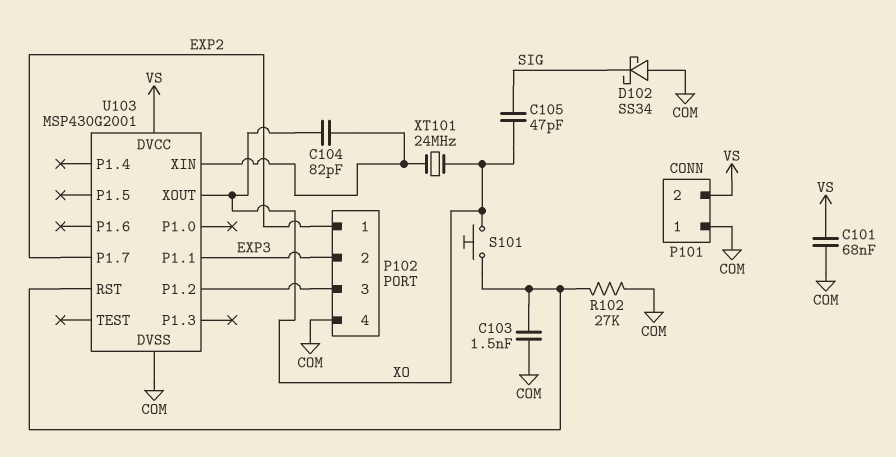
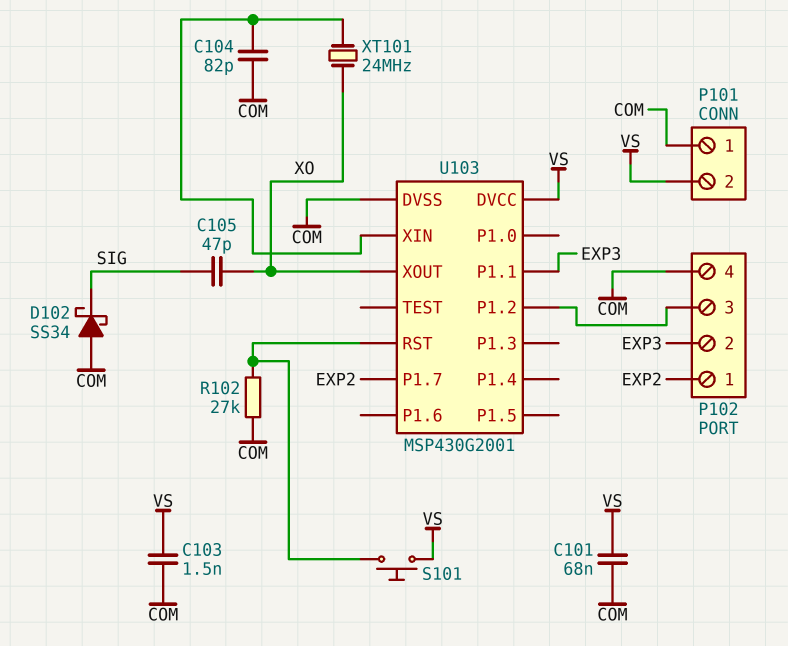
C103: 1.5nF (COM, U103/RST) -> 1.5nF (COM, VS)
C104: 82pF (U103/XIN, XO) -> 82pF (COM, U103/XIN)
S101: button (U103/RST, XO) -> button (U103/RST, VS)

